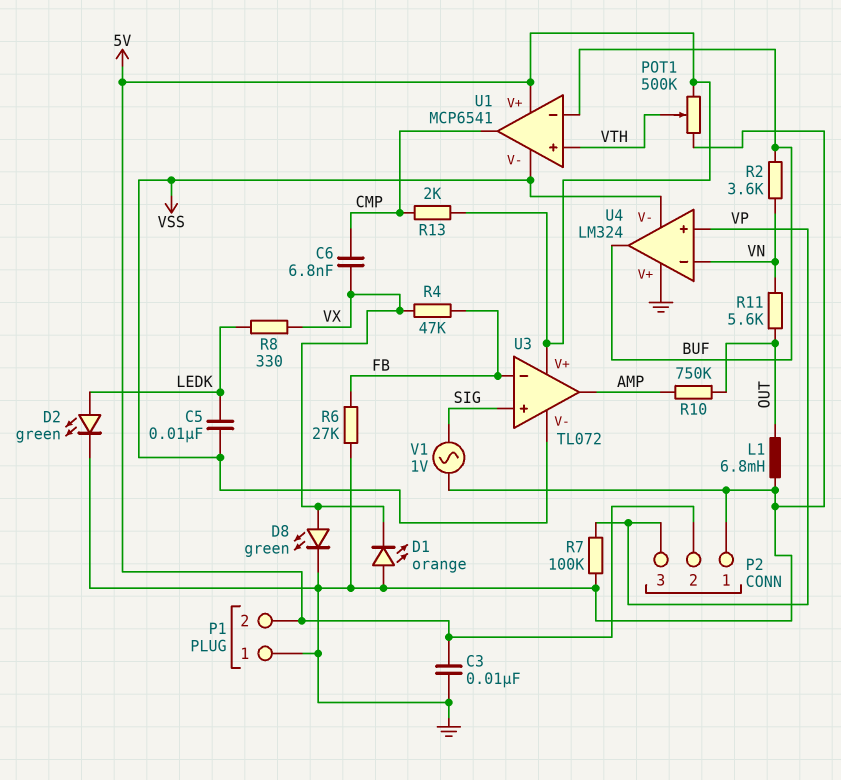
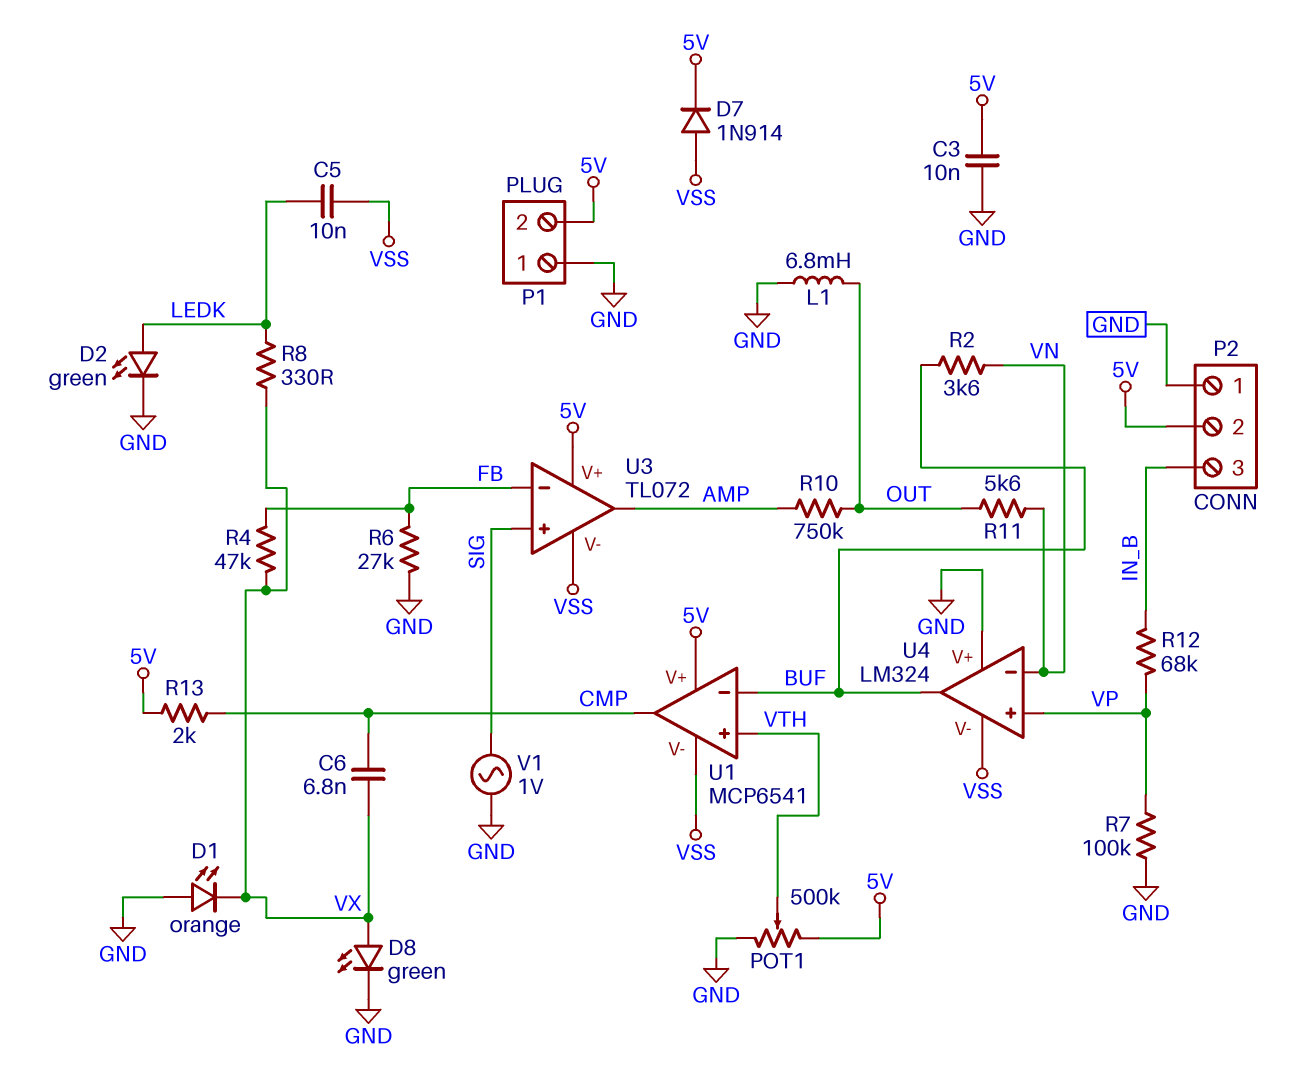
D7: none -> diode 1N914 (A VSS, K 5V)
P2 pin 3: VP -> IN_B
R12: none -> 68k (IN_B, VP)

